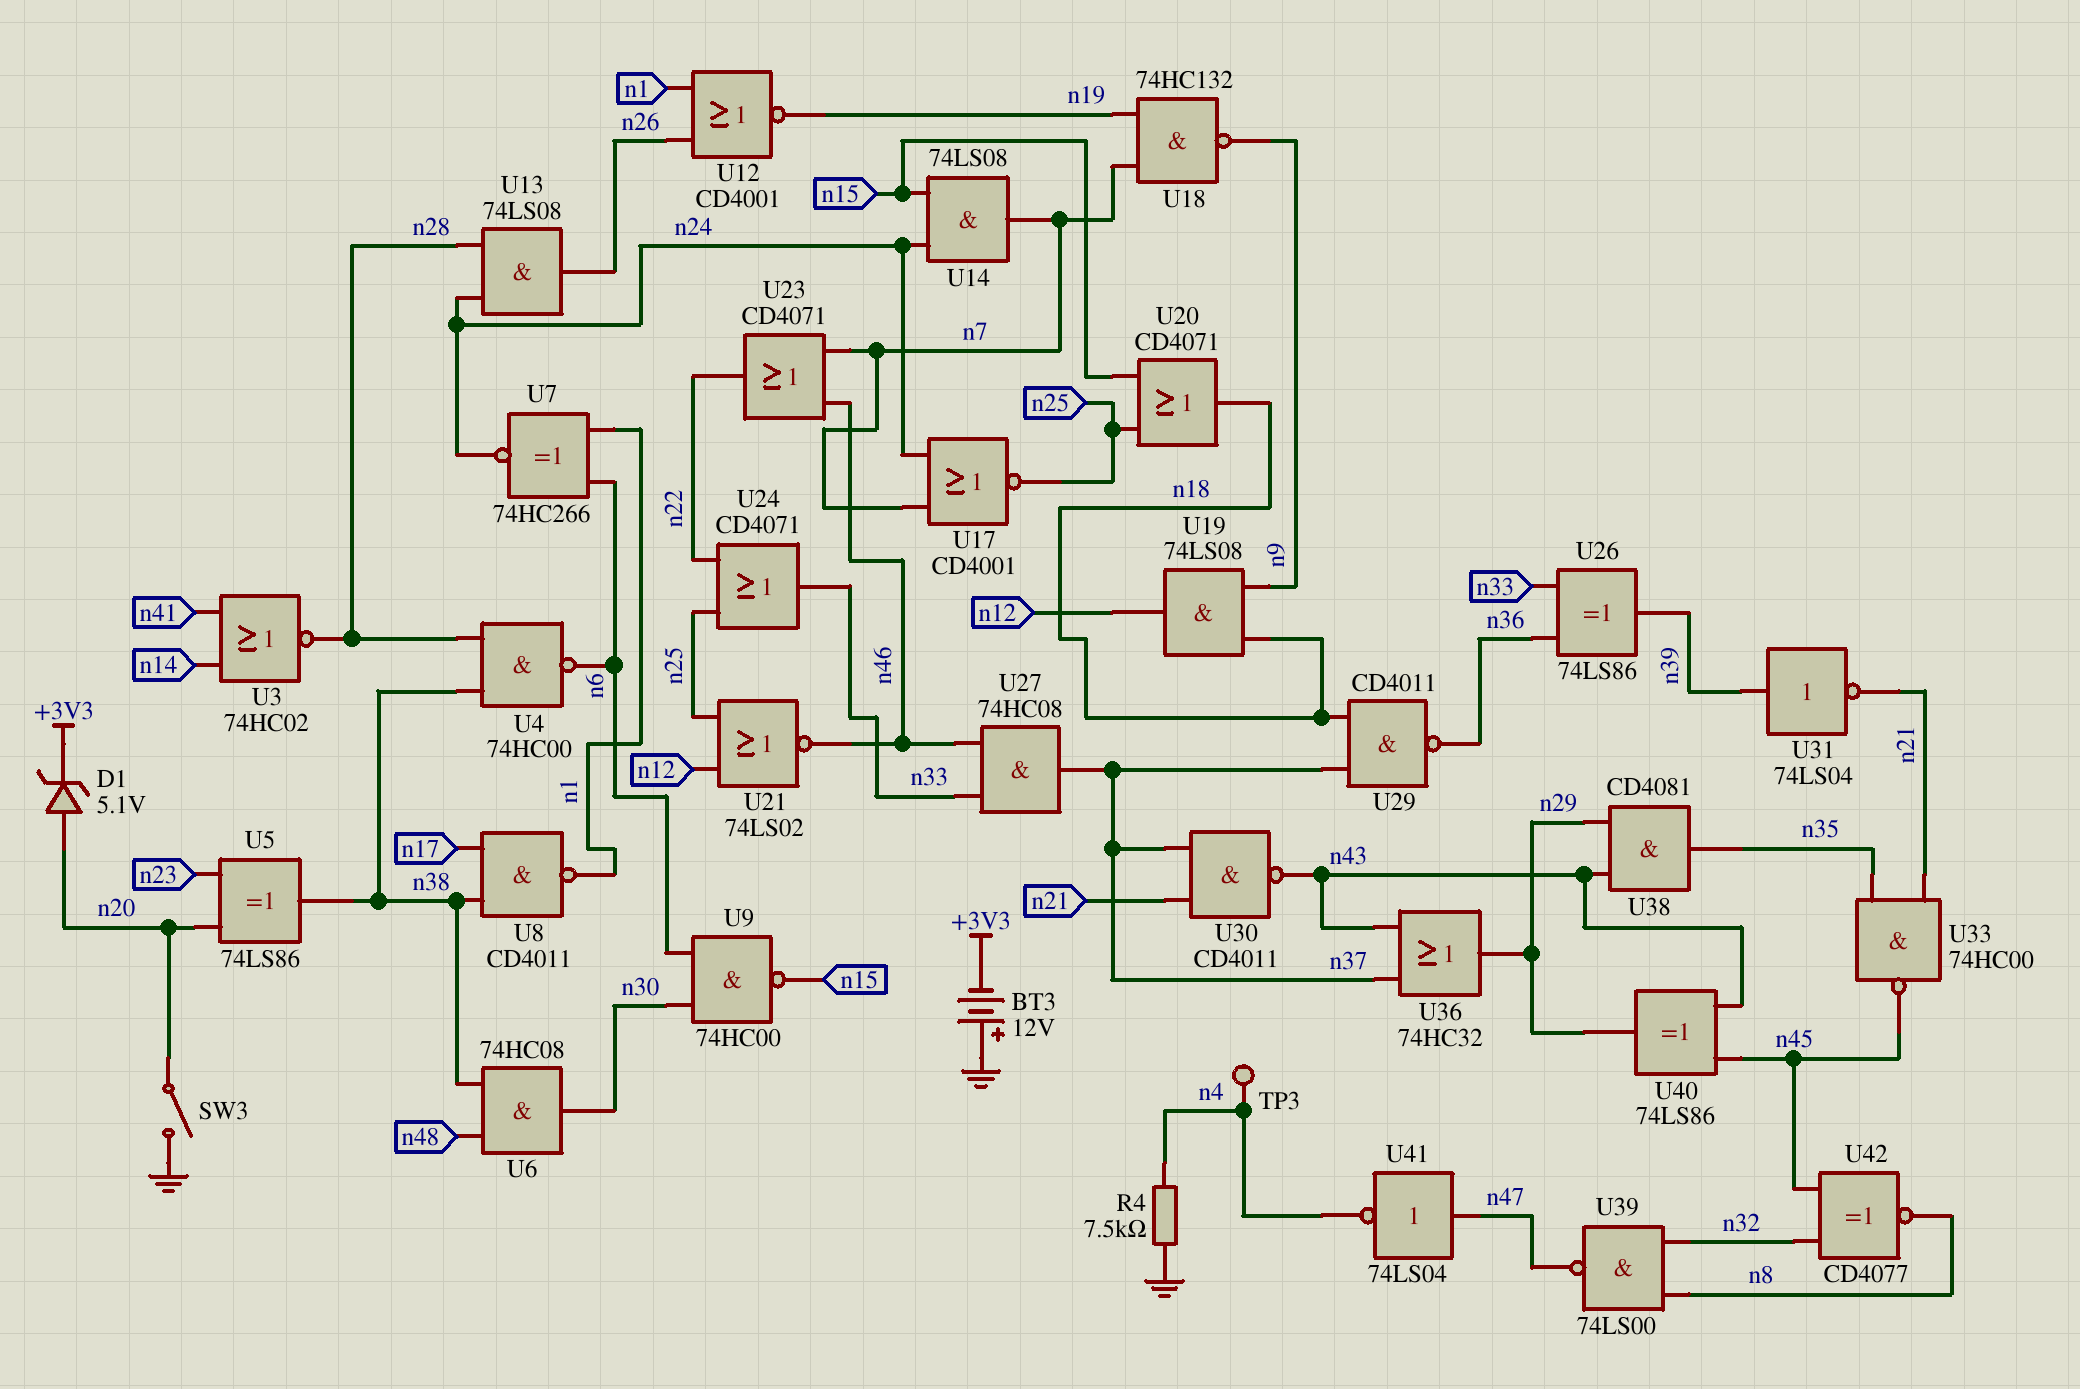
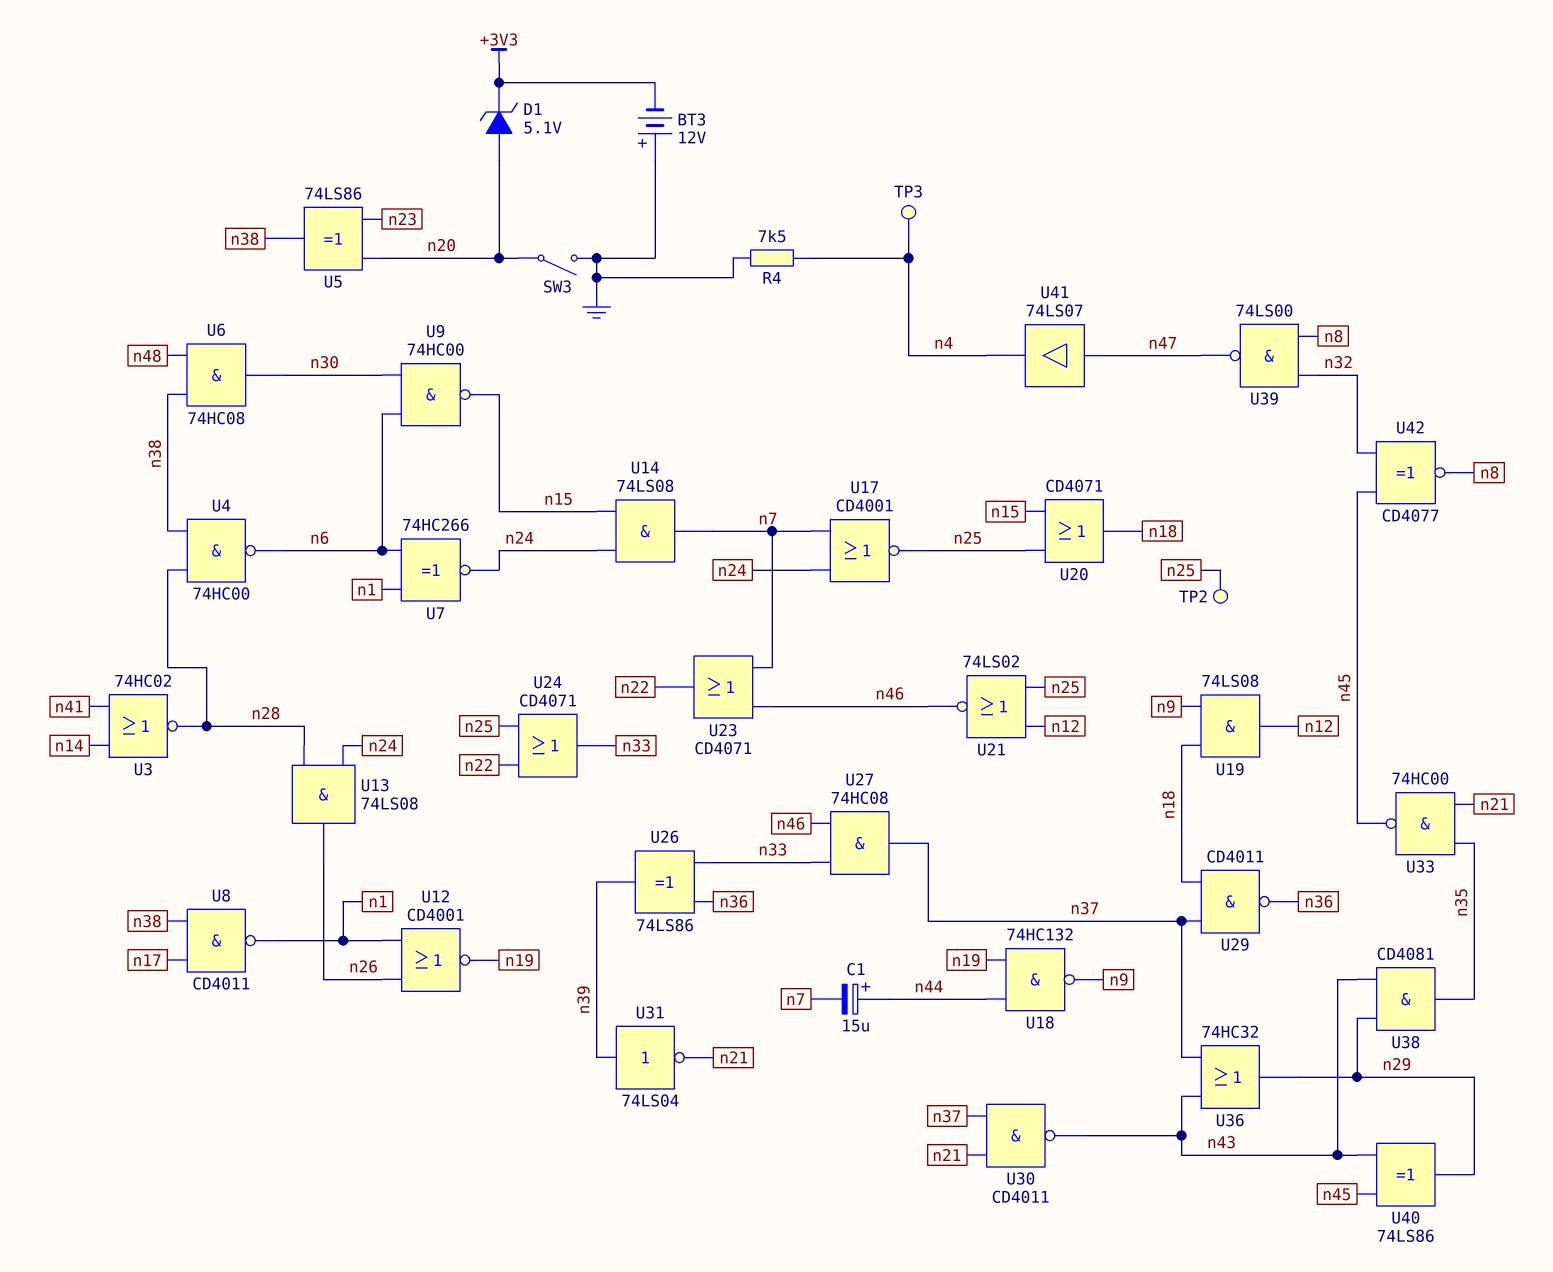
C1: none -> 15uF (plus n44, minus n7)
TP2: none -> test point (n25)
U18: NAND 74HC132 (in n7, in n19, out n9) -> NAND 74HC132 (in n19, in n44, out n9)
U41: NOT 74LS04 (in n47, out n4) -> buffer 74LS07 (in n47, out n4)

